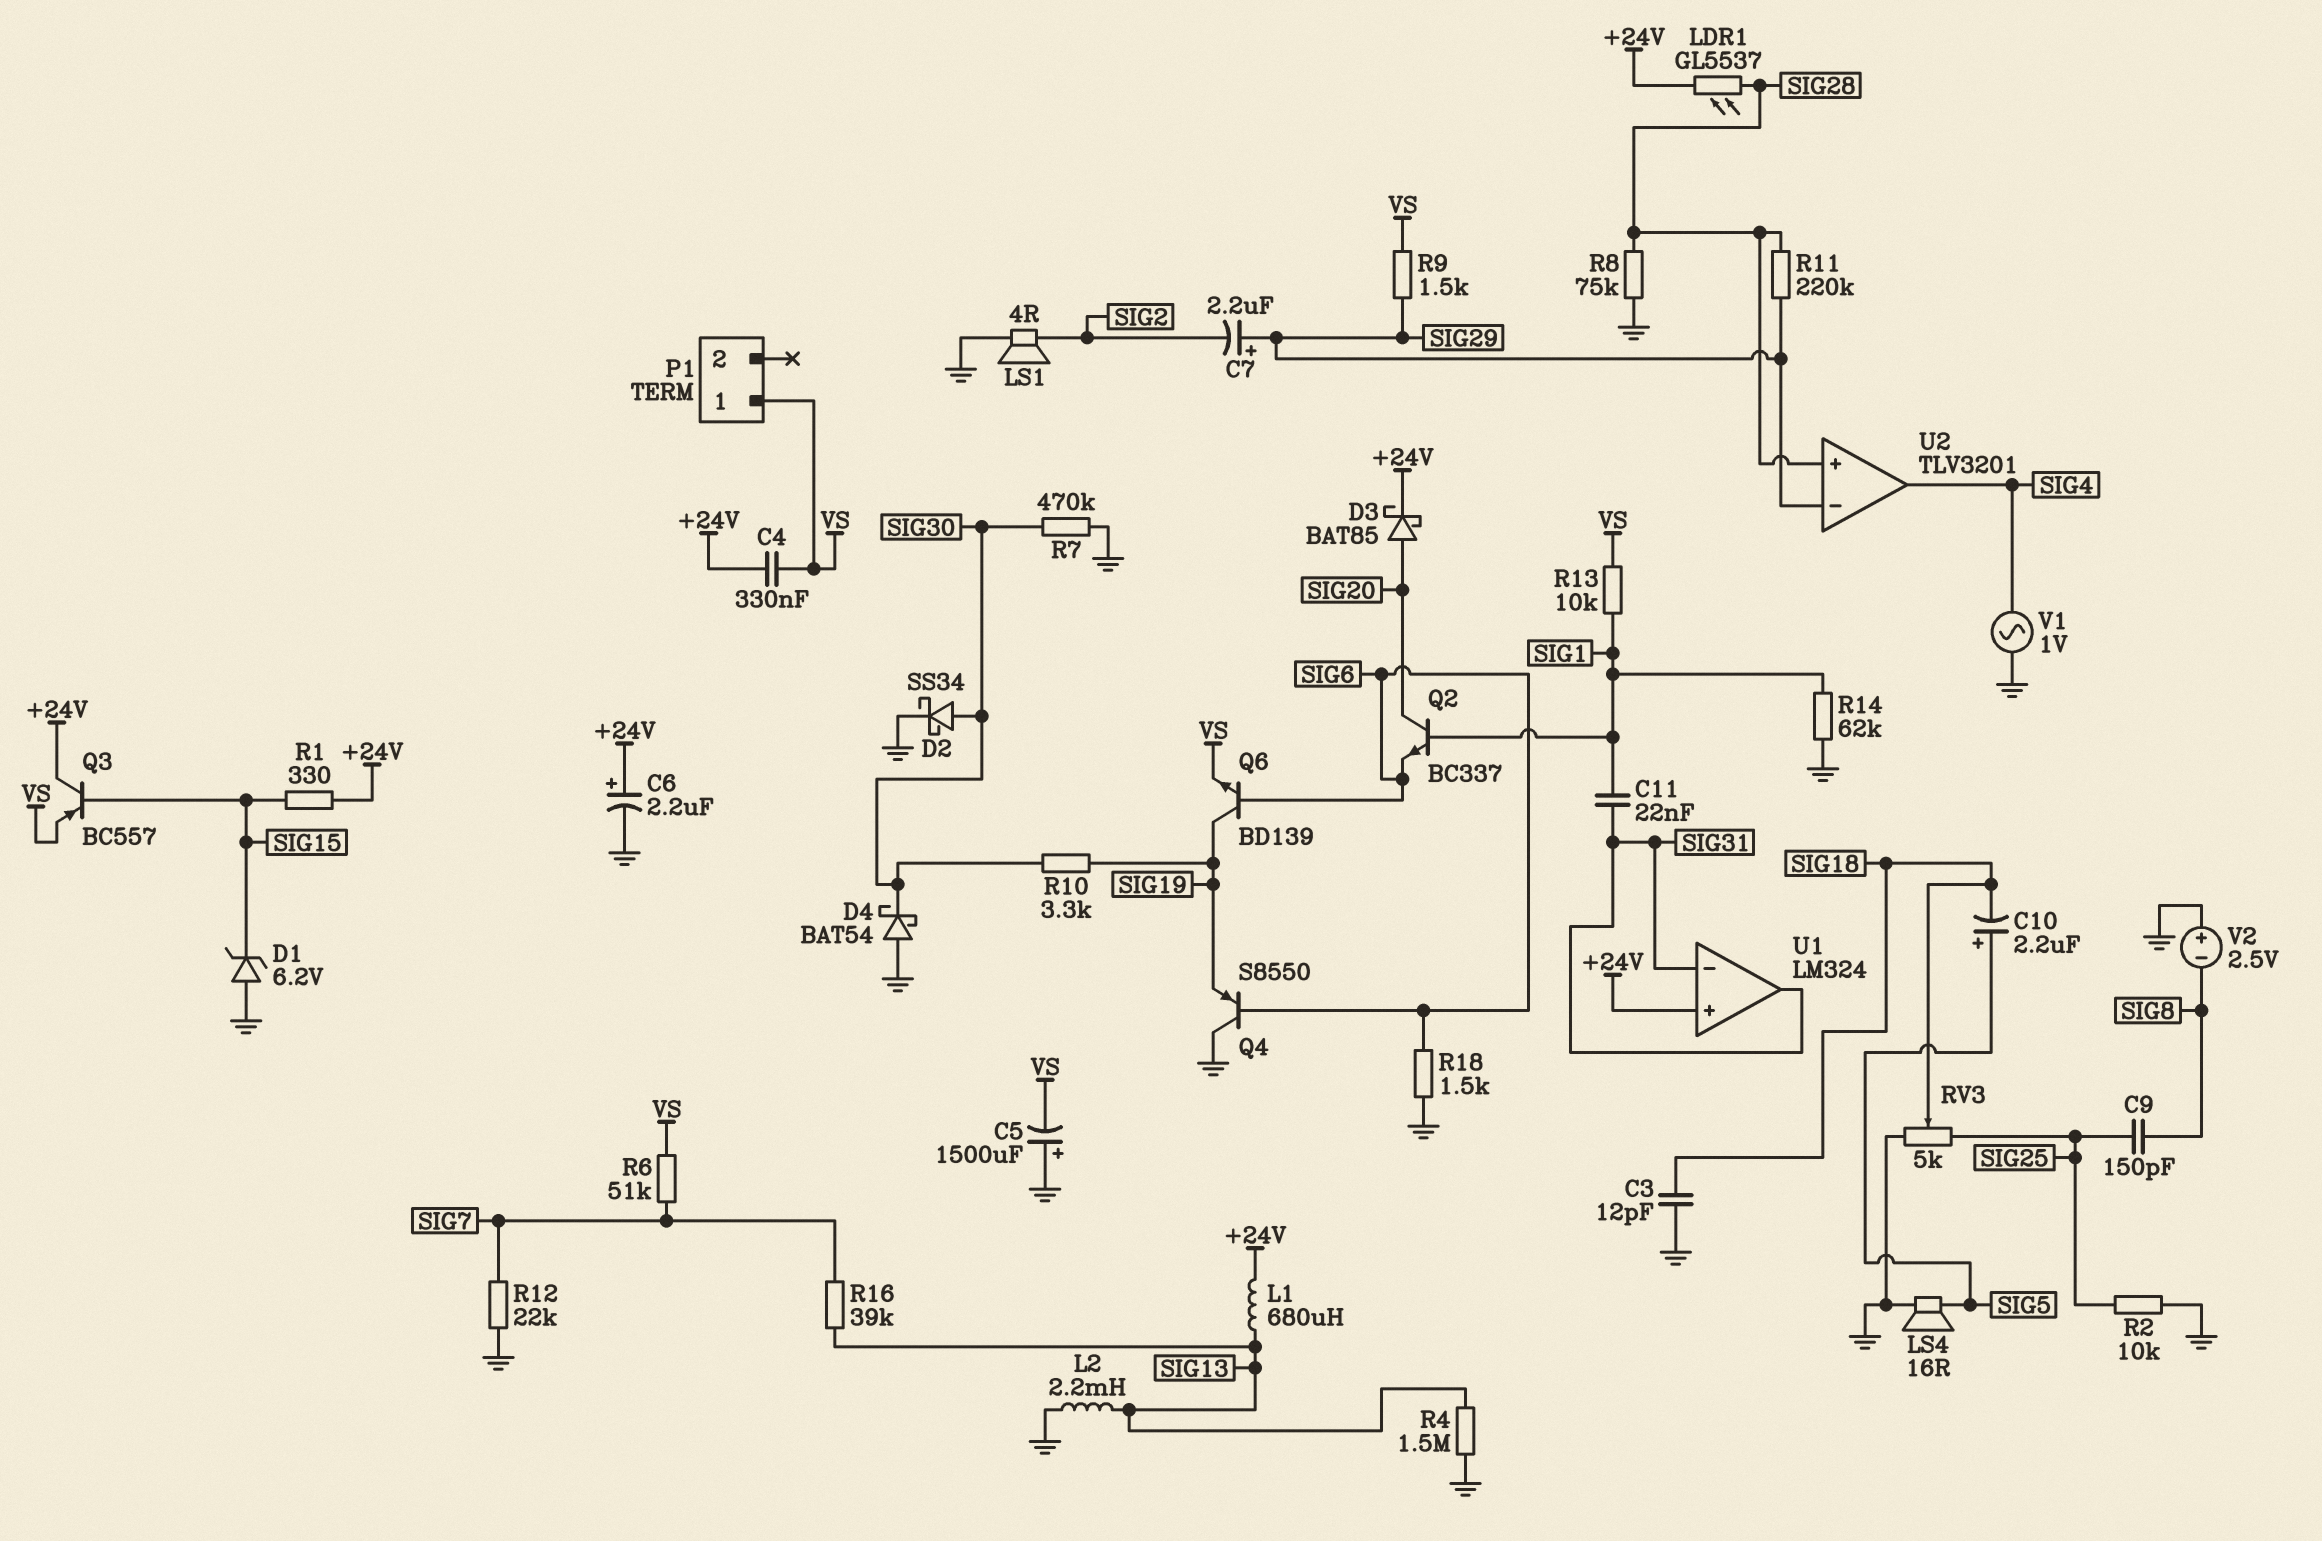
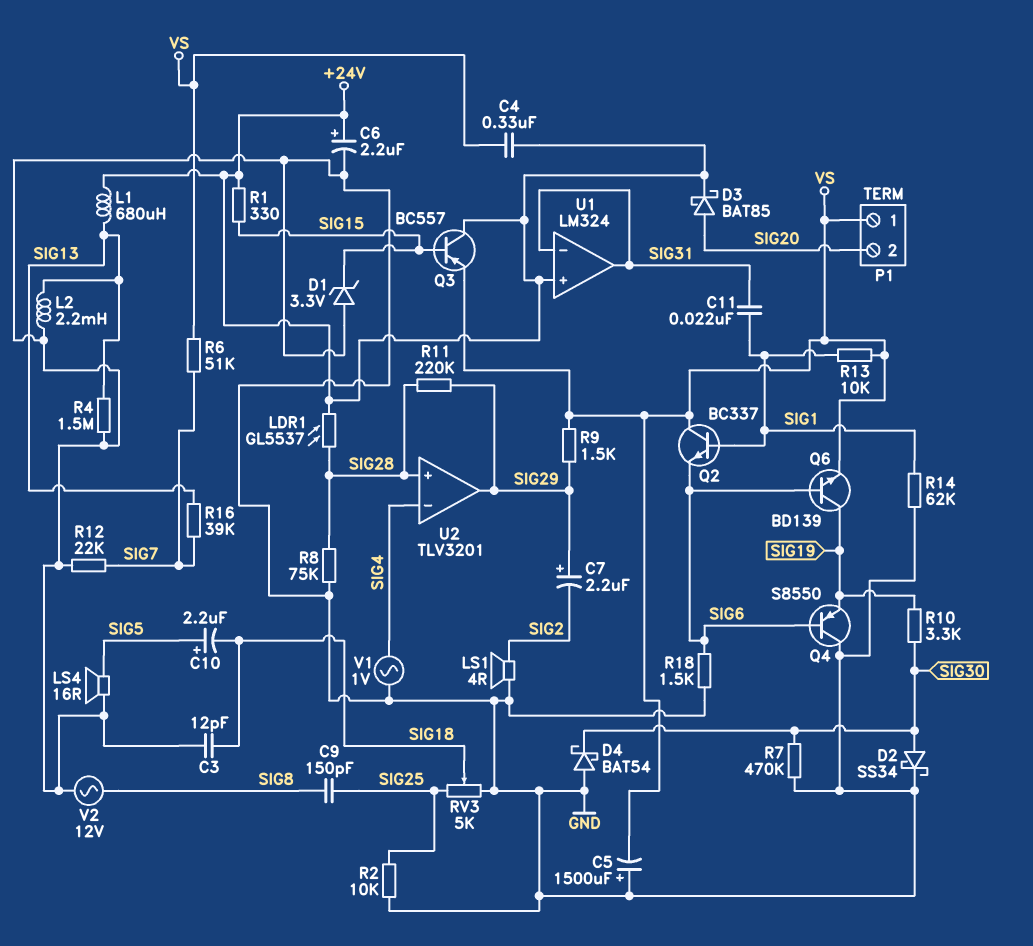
D1: zener 6.2V (A GND, K SIG15) -> zener 3.3V (A GND, K SIG15)
P1 pin 2: none -> SIG20
Q2: NPN BC337 (B SIG1, C SIG20, E SIG6) -> NPN BC337 (B SIG1, C VS, E SIG6)
U2 pin in-: SIG29 -> SIG4
U2 pin out: SIG4 -> SIG29
V2: 2.5V (plus GND, minus SIG8) -> AC 12V (GND, SIG8)

